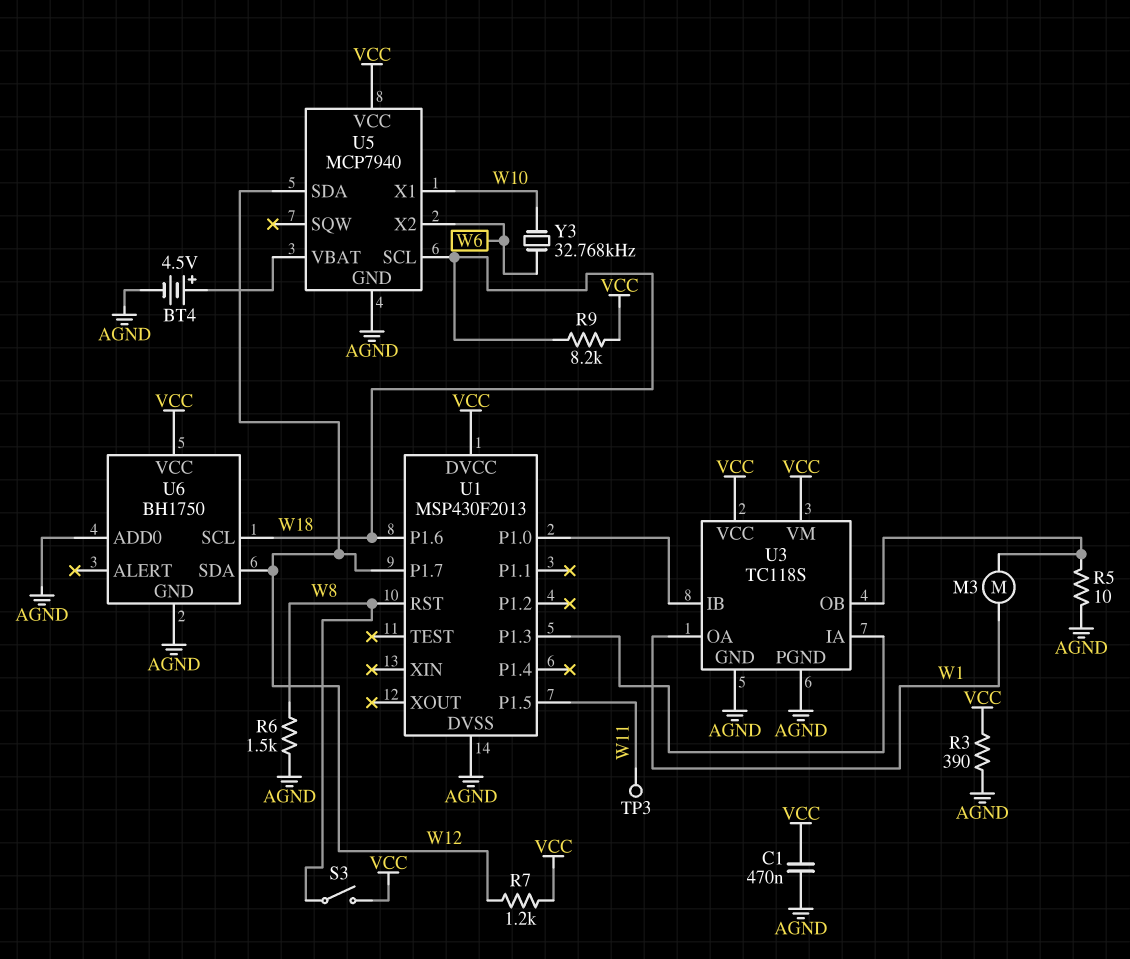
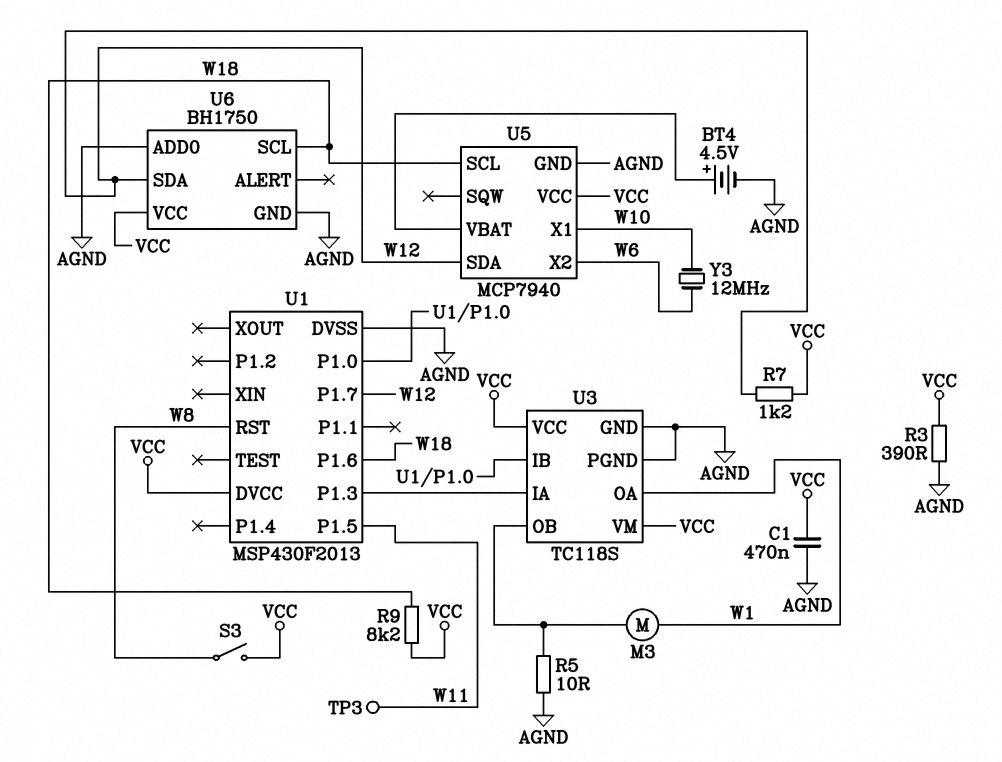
R6: 1.5k (AGND, W8) -> none
Y3: 32.768kHz (W6, W10) -> 12MHz (W6, W10)

